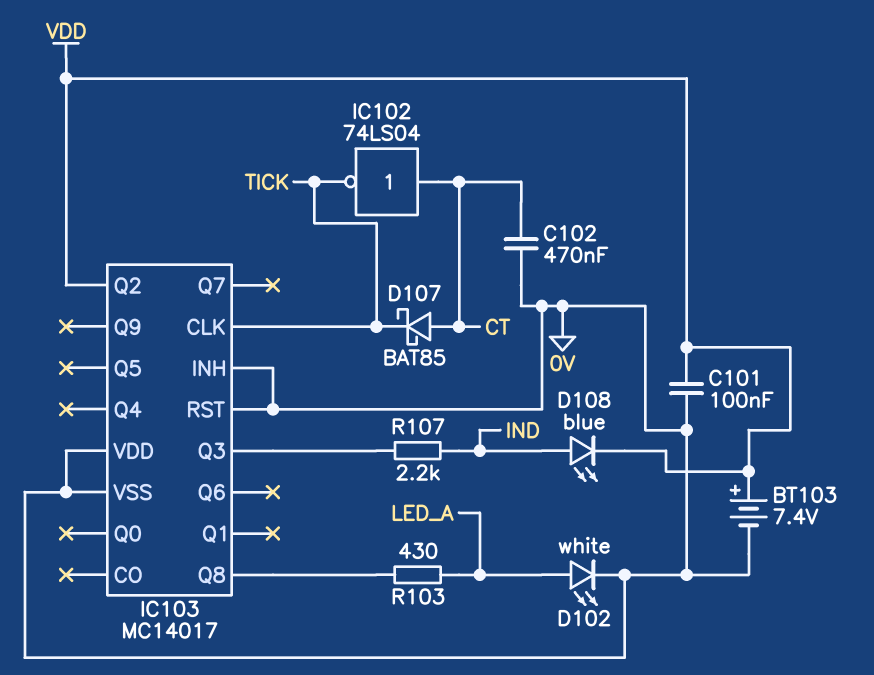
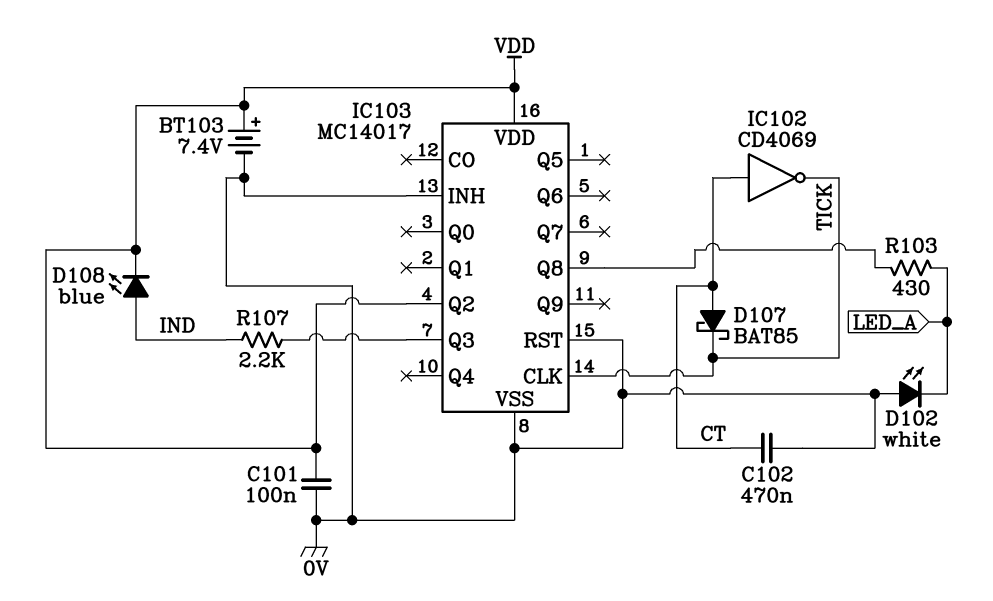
D102: LED white (A LED_A, K 0V) -> LED white (A 0V, K LED_A)
IC102: NOT 74LS04 (in CT, out TICK) -> NOT CD4069 (in CT, out TICK)
IC103 pin VDD: 0V -> VDD

